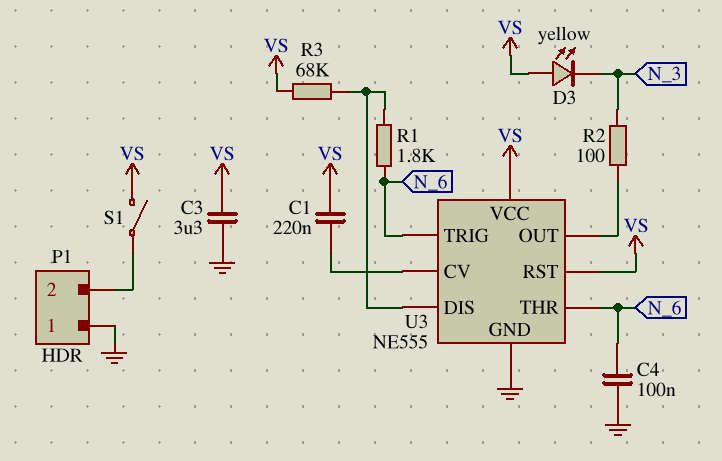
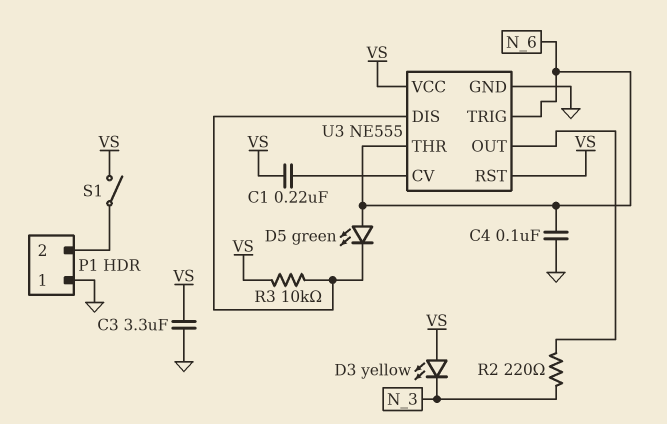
D5: none -> LED green (A N_6, K U3/DIS)
R1: 1.8k (N_6, U3/DIS) -> none
R2: 100 (N_3, U3/OUT) -> 220 (N_3, U3/OUT)
R3: 68k (U3/DIS, VS) -> 10k (U3/DIS, VS)

